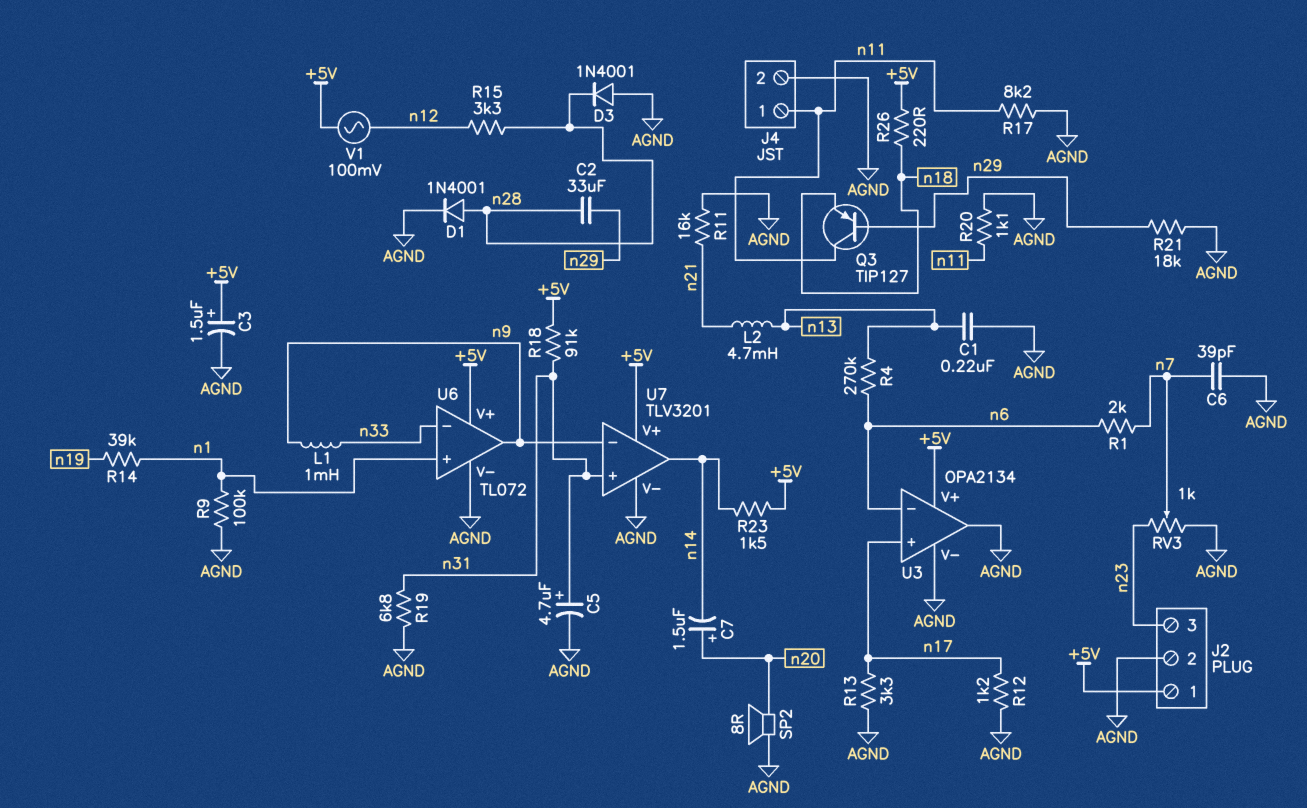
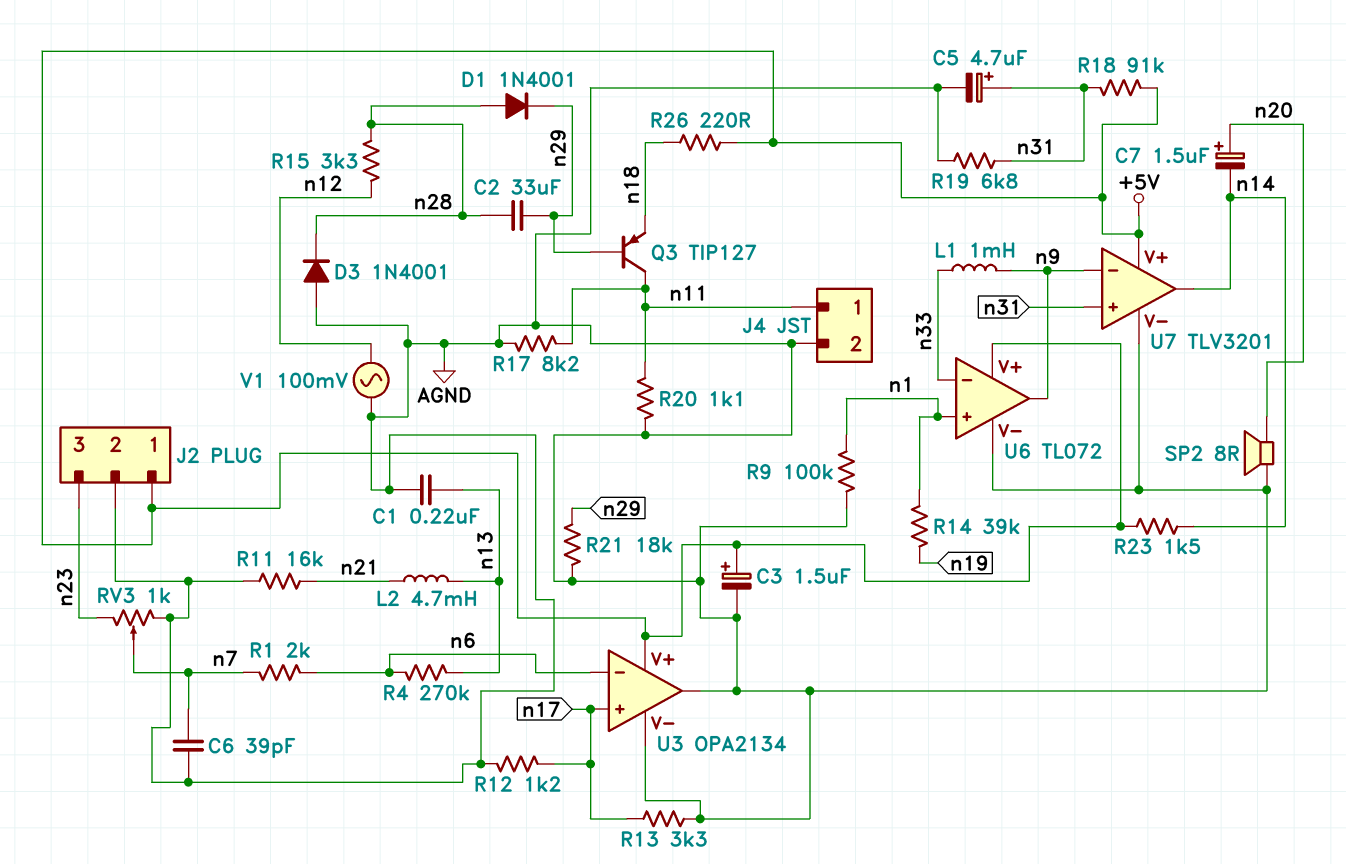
D1: diode 1N4001 (A n28, K AGND) -> diode 1N4001 (A n28, K n29)
V1: AC 100mV (+5V, n12) -> AC 100mV (AGND, n12)

